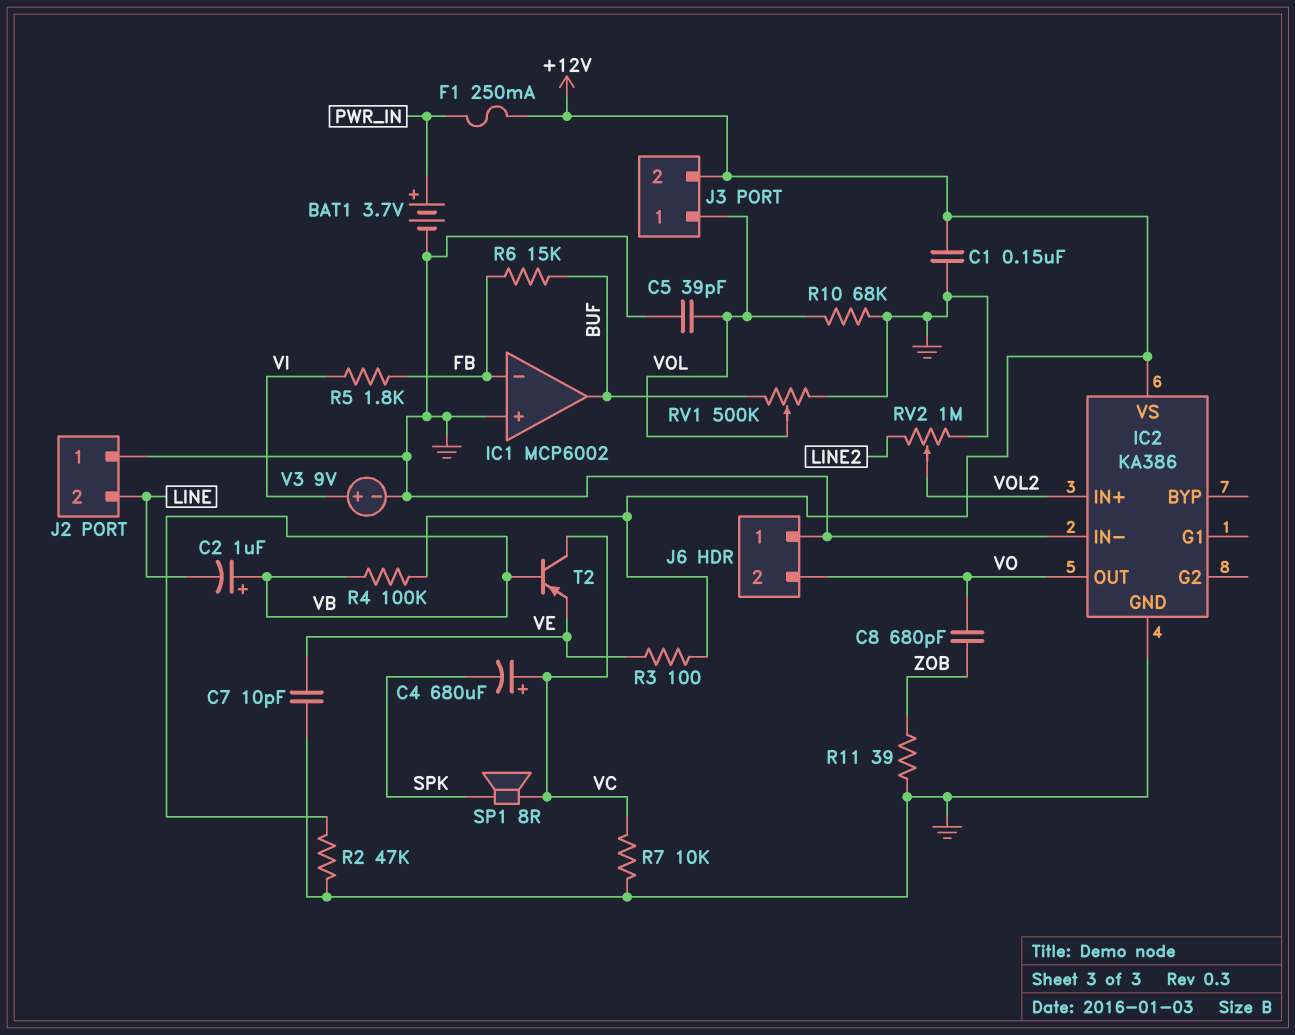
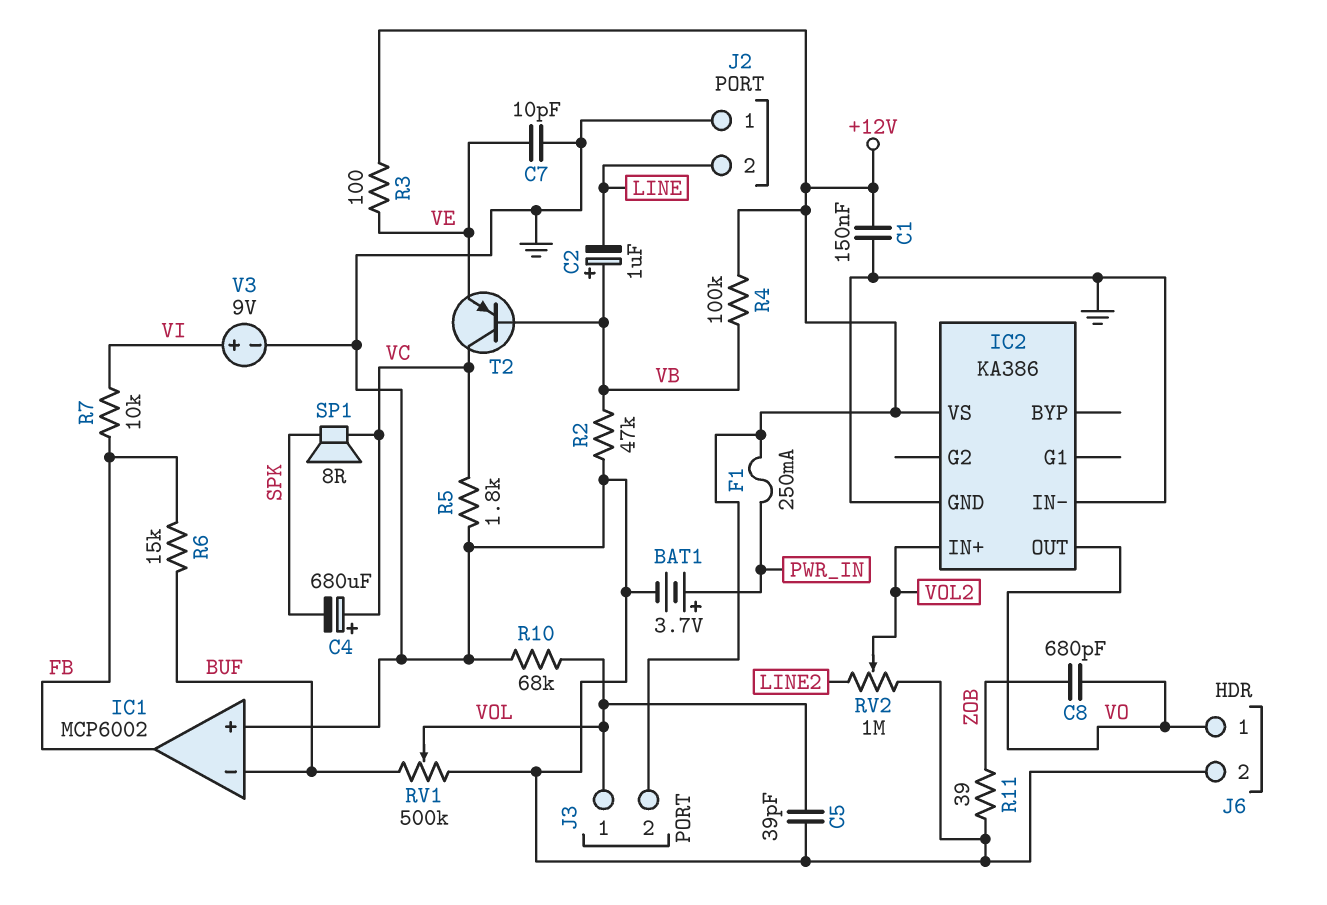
IC1 pin in-: FB -> BUF
IC1 pin out: BUF -> FB
J6 pin 1: GND -> VO
J6 pin 2: VO -> GND
R5: 1.8k (FB, VI) -> 1.8k (GND, VC)
R7: 10k (GND, VC) -> 10k (FB, VI)

